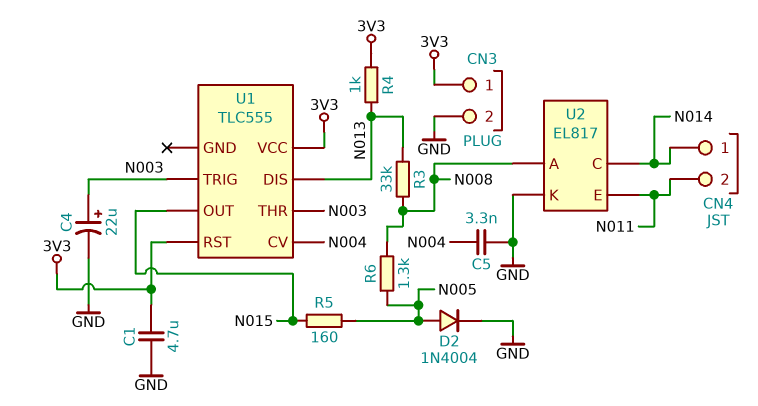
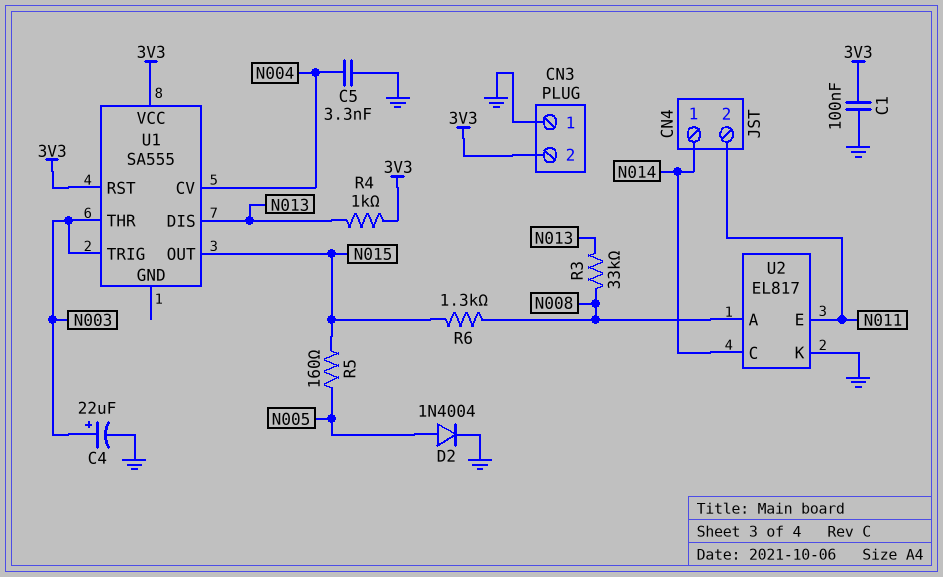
C1: 4.7uF (3V3, GND) -> 100nF (3V3, GND)
CN3 pin 1: 3V3 -> GND
CN3 pin 2: GND -> 3V3
R6: 1.3k (N005, N008) -> 1.3k (N008, N015)
U1: TLC555 -> SA555

